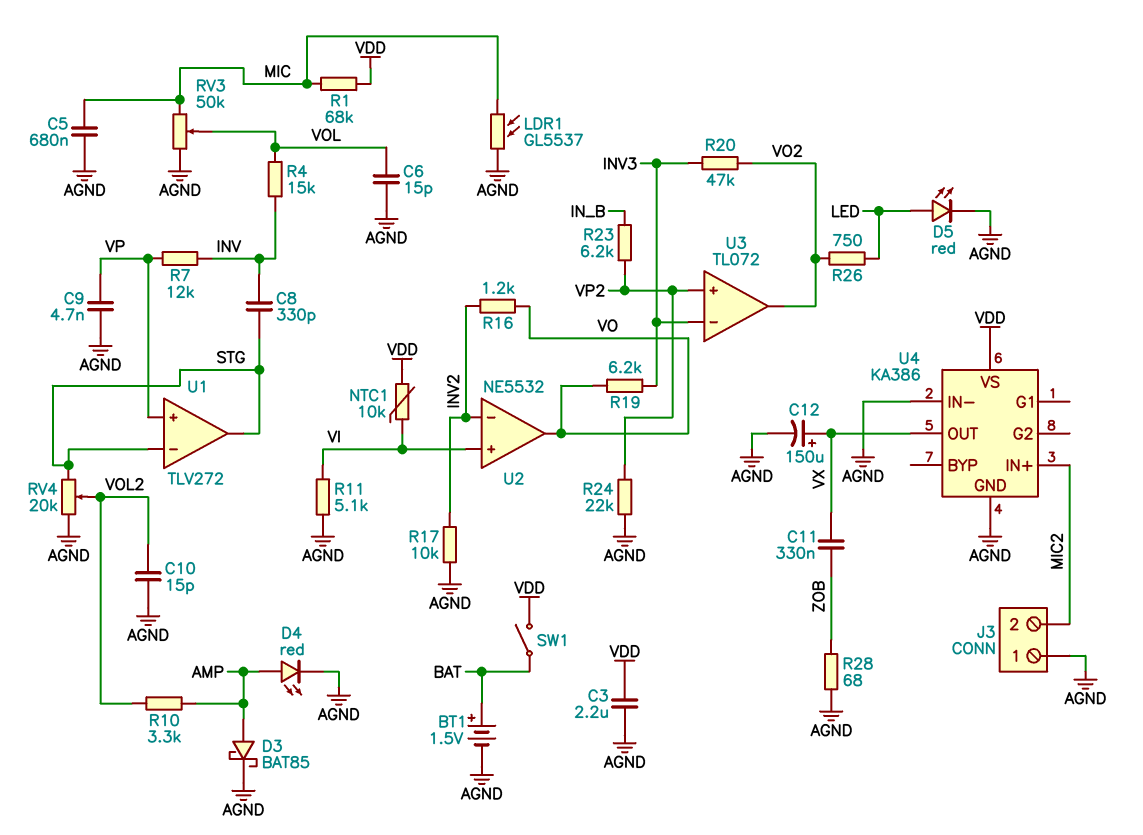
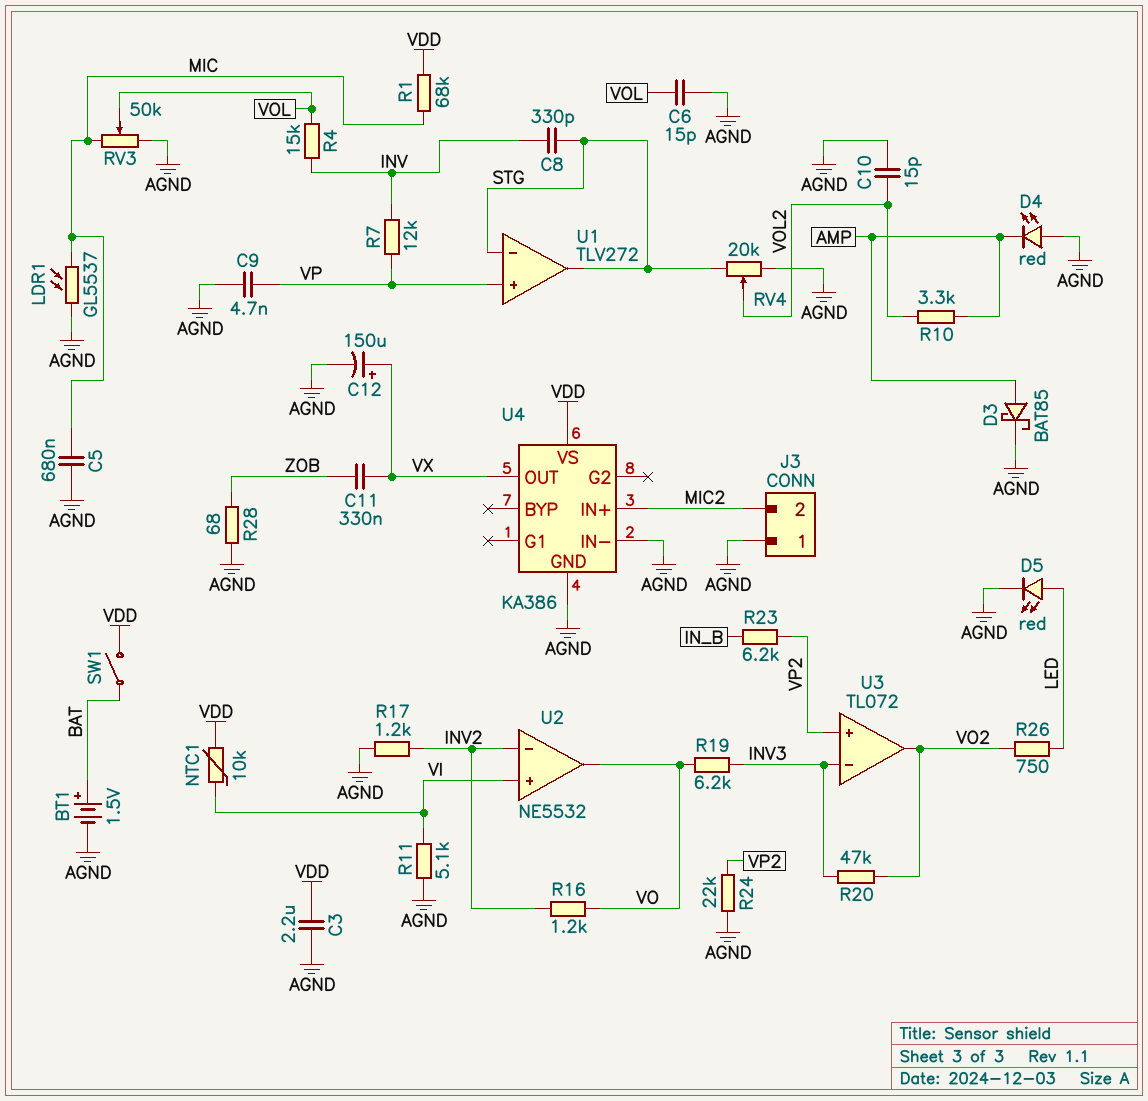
D4: LED red (A AMP, K AGND) -> LED red (A AGND, K AMP)
R17: 10k (AGND, INV2) -> 1.2k (AGND, INV2)

